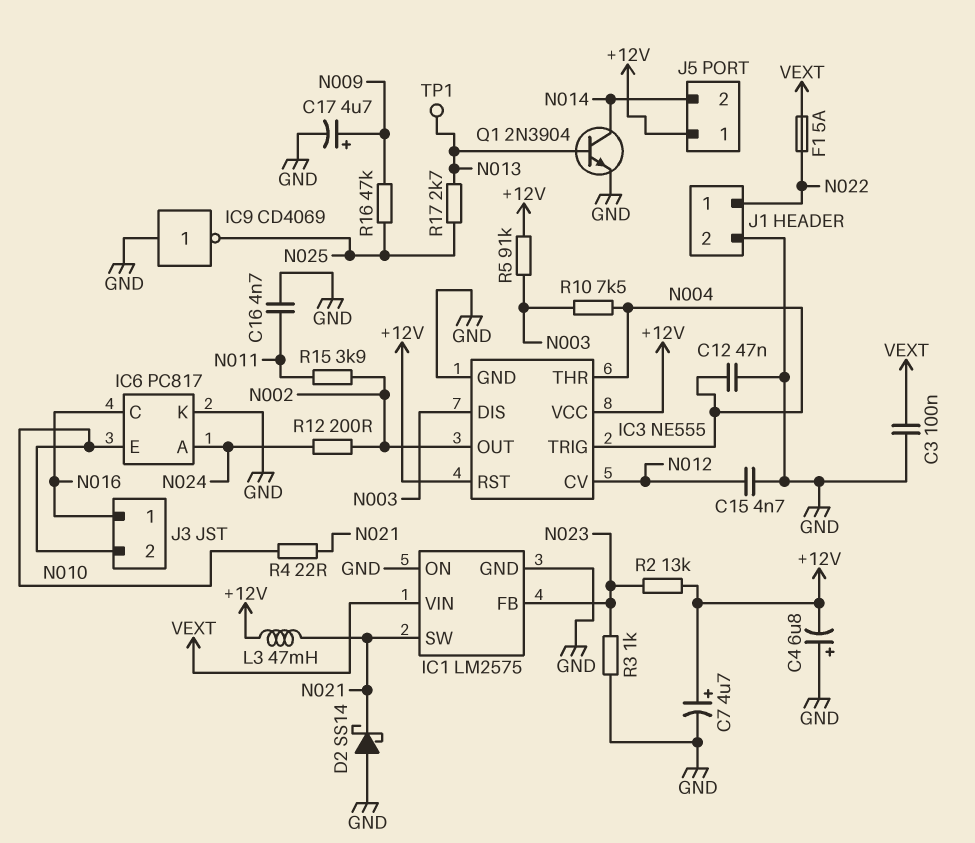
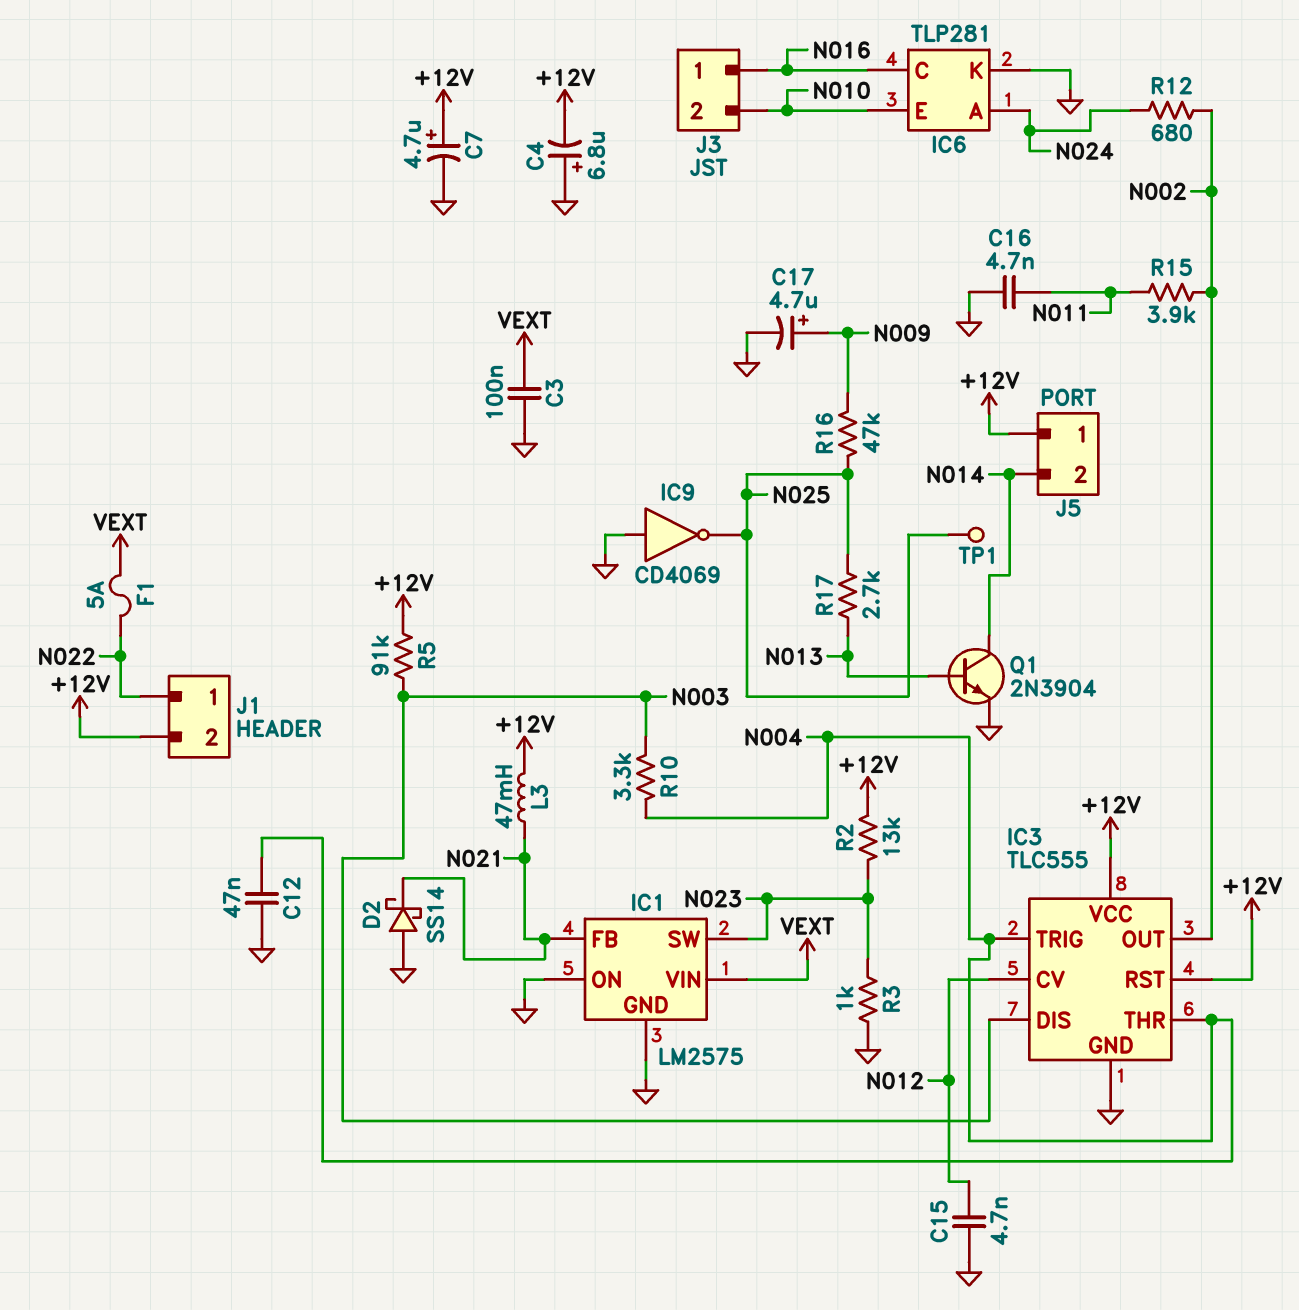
IC1 pin FB: N023 -> N021
IC1 pin SW: N021 -> N023
IC3: NE555 -> TLC555
IC6: PC817 -> TLP281
J1 pin 2: GND -> +12V
R4: 22 (N010, N021) -> none
R10: 7.5k (N003, N004) -> 3.3k (N003, N004)
R12: 200 (N002, N024) -> 680 (N002, N024)
TP1: test point (N013) -> test point (N025)

